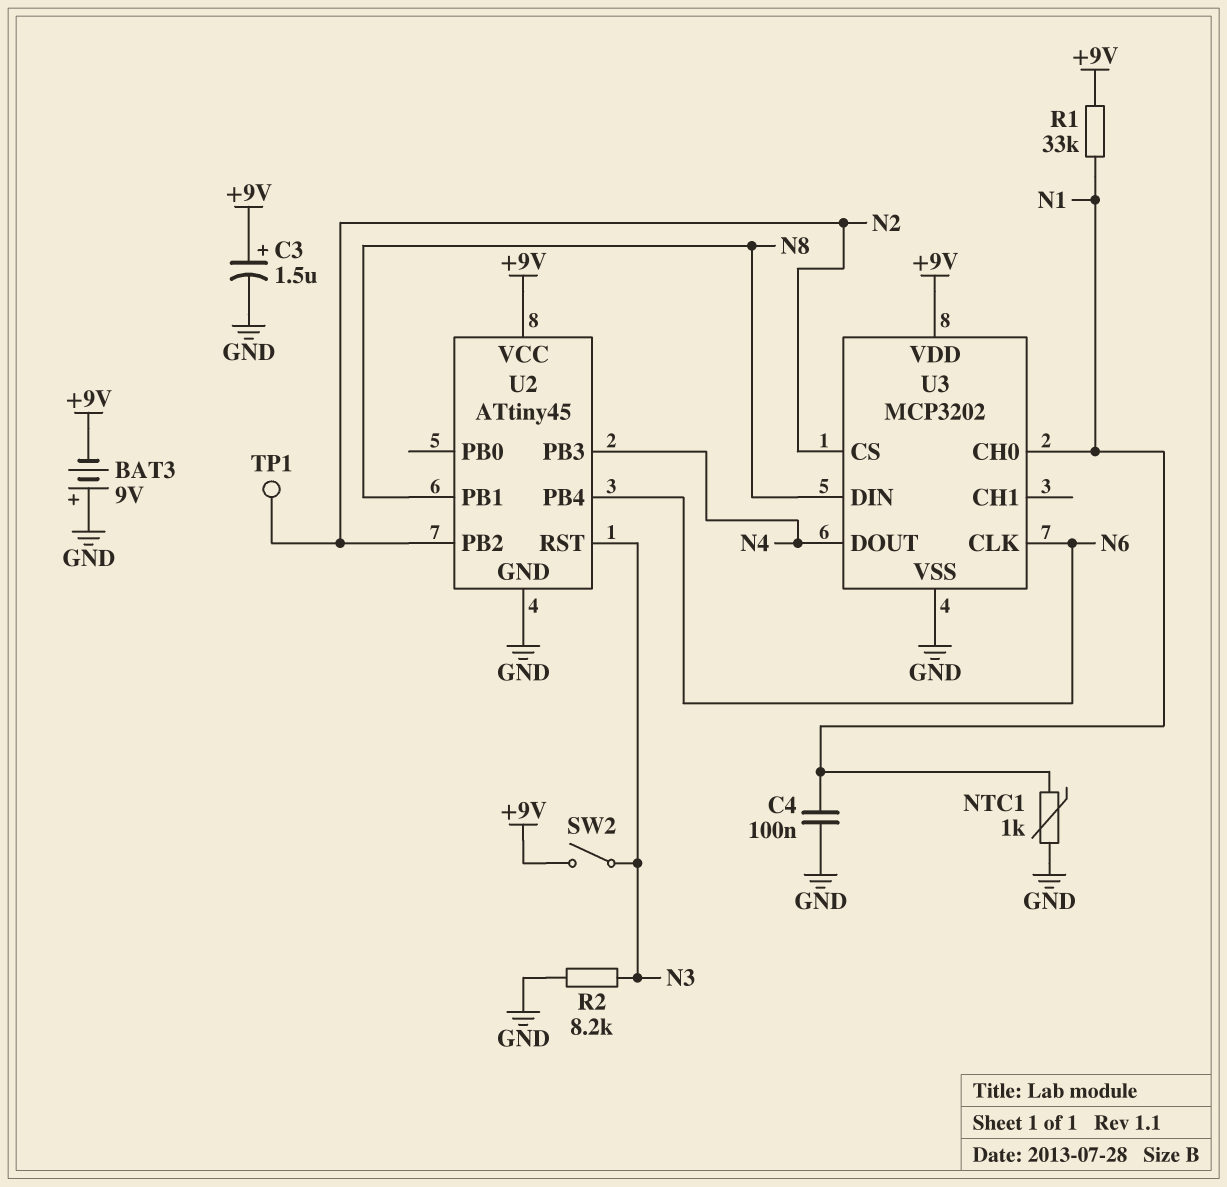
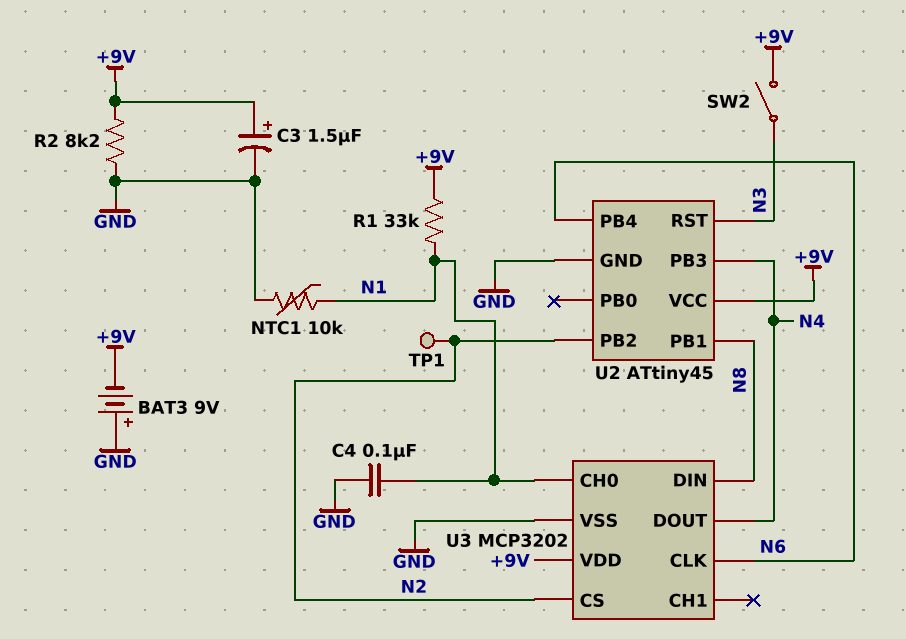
NTC1: 1k (GND, N1) -> 10k (GND, N1)
R2: 8.2k (GND, N3) -> 8.2k (+9V, GND)

